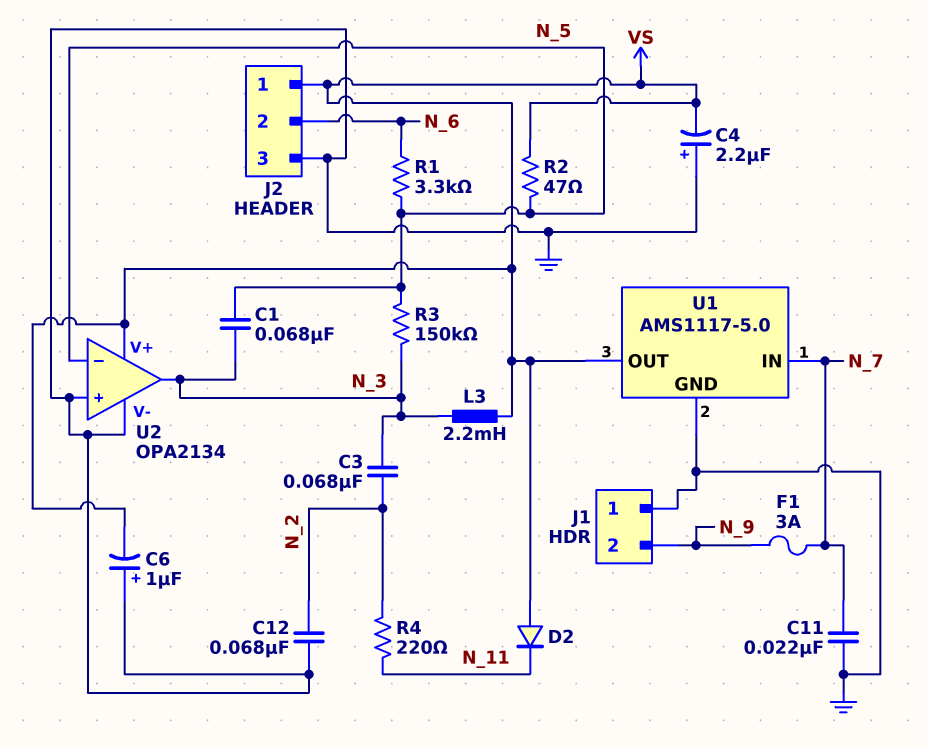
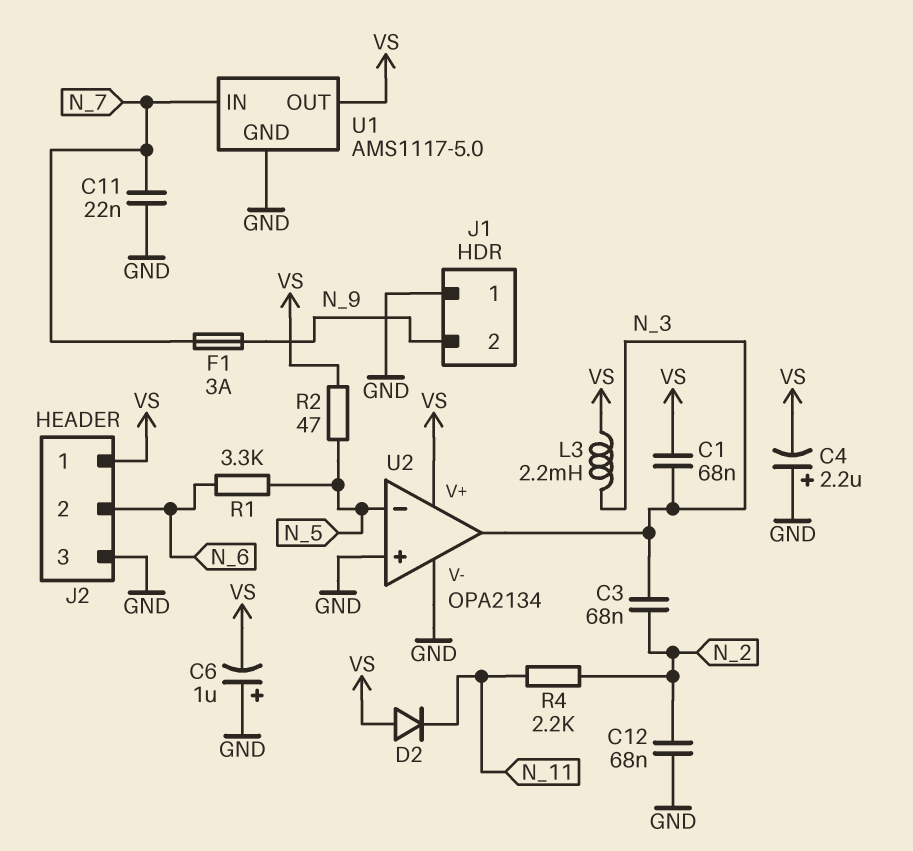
C1: 68nF (N_3, N_5) -> 68nF (N_3, VS)
R3: 150k (N_3, N_5) -> none
R4: 220 (N_2, N_11) -> 2.2k (N_2, N_11)

